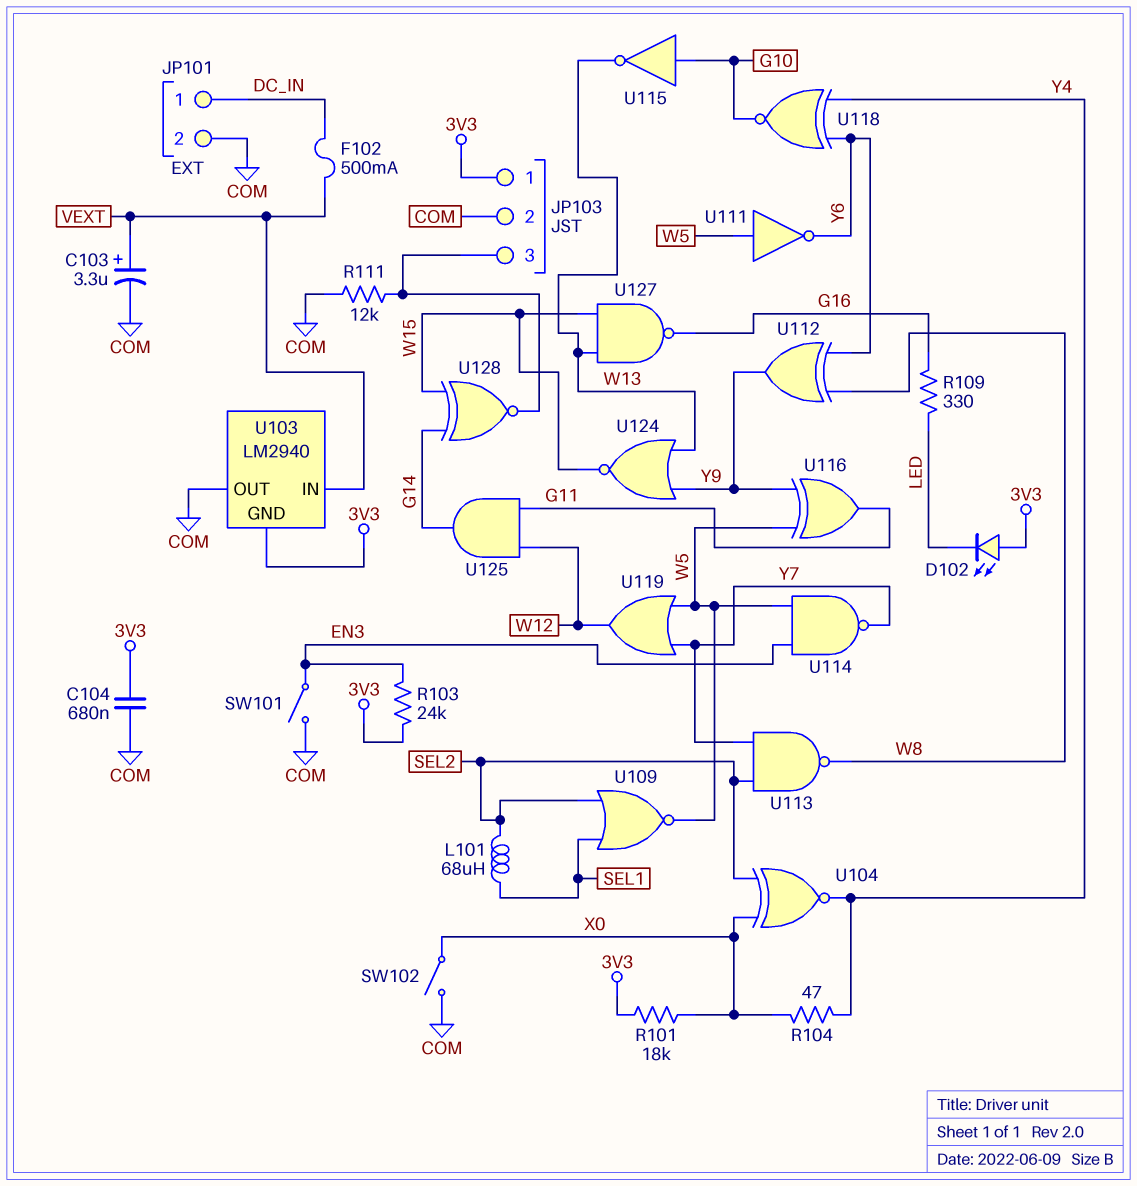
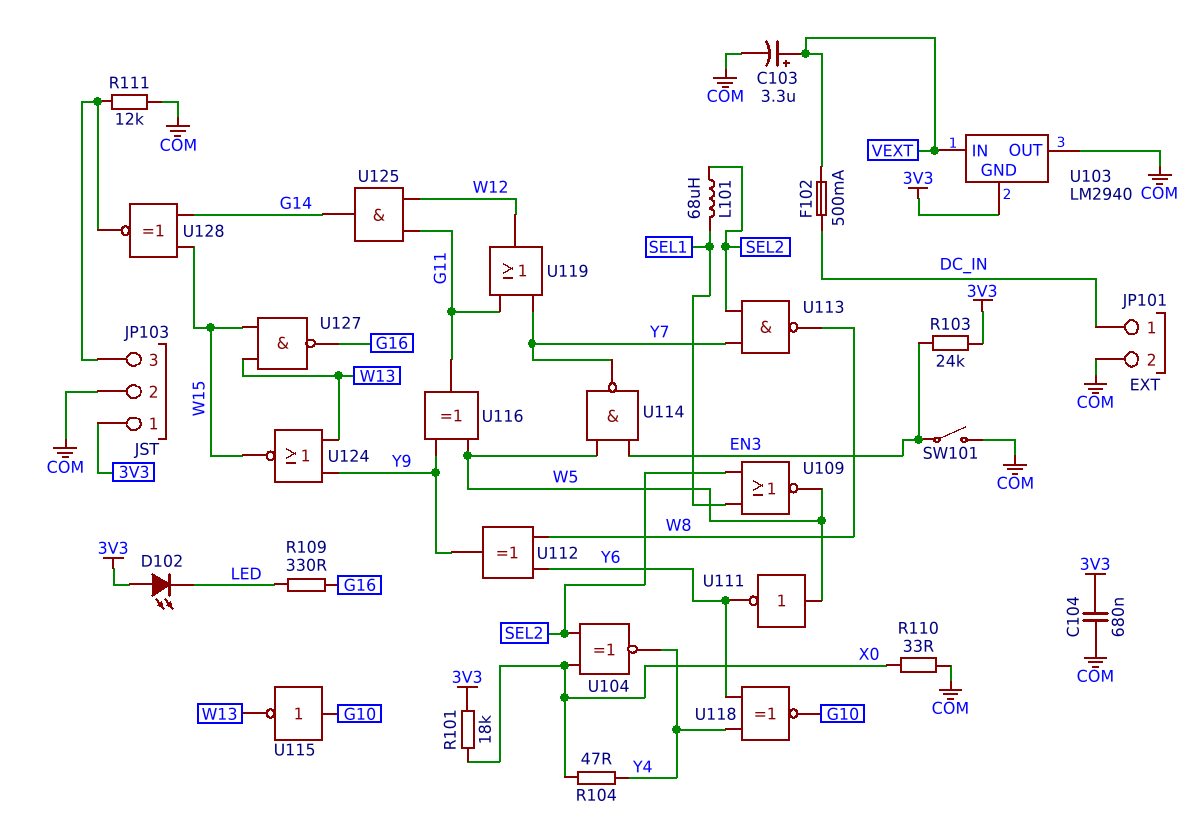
R110: none -> 33 (COM, X0)
SW102: switch (COM, X0) -> none
U119: OR (in W5, in Y7, out W12) -> OR (in G11, in Y7, out W12)

